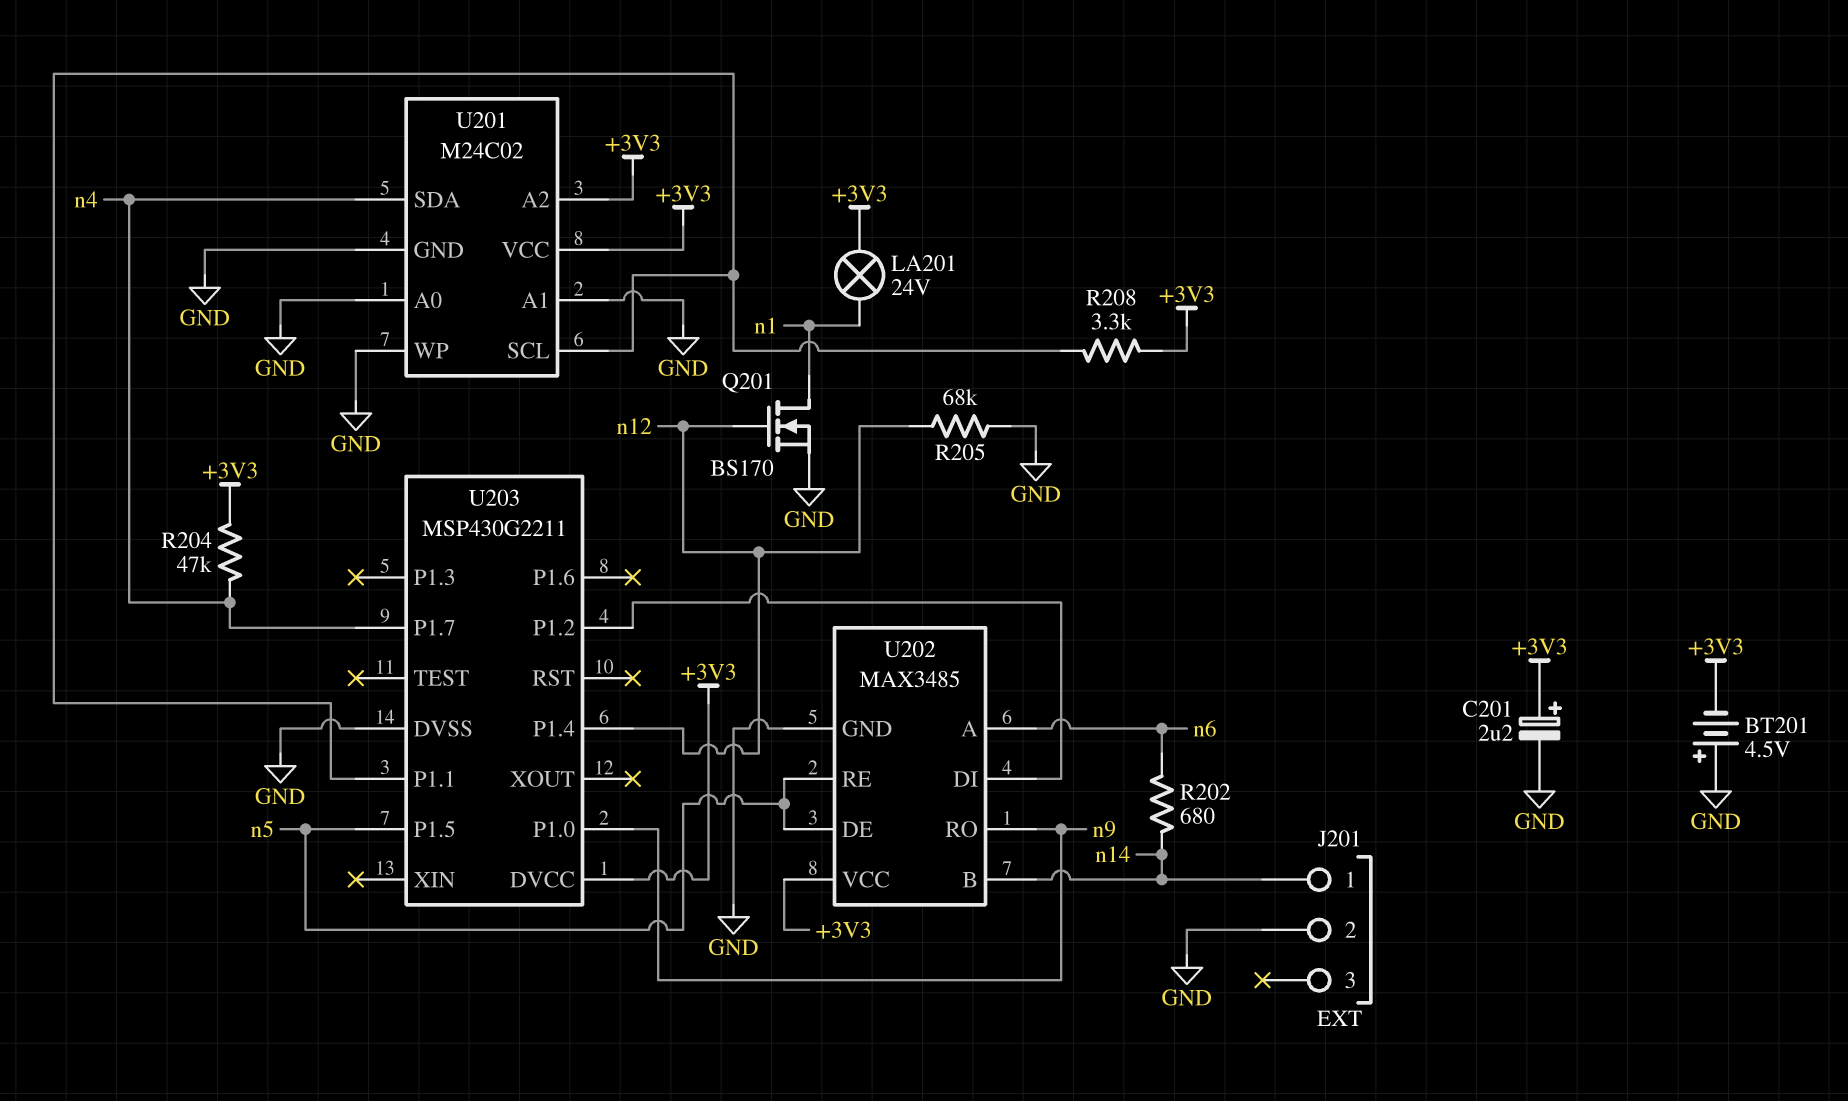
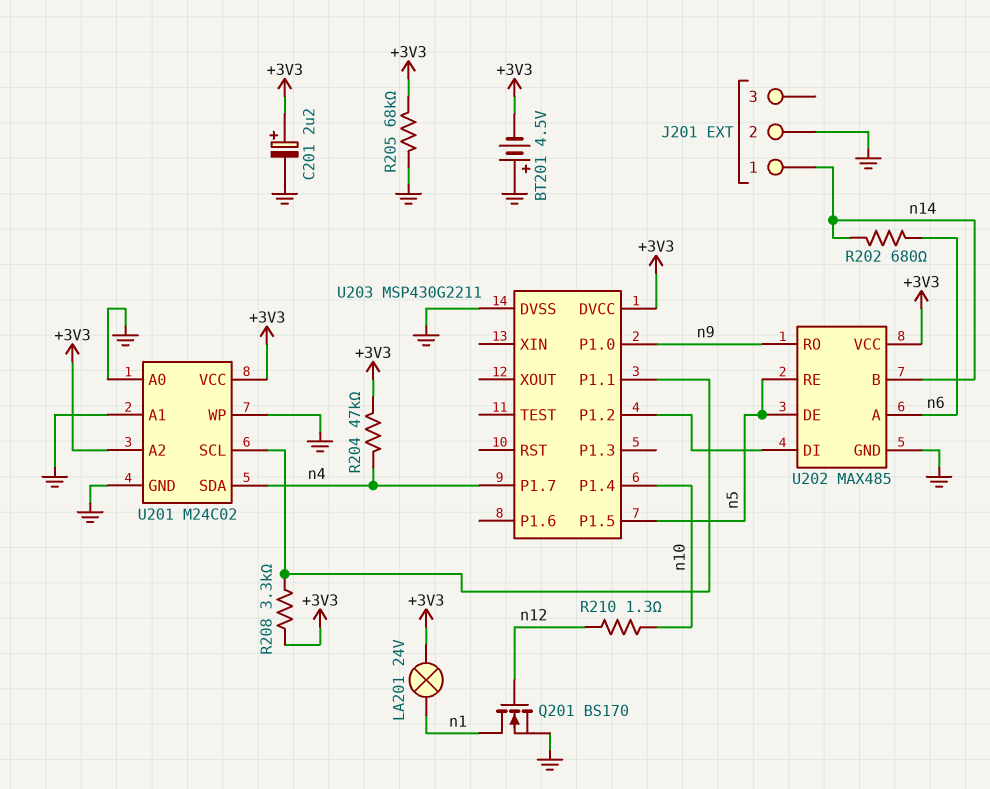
R205: 68k (GND, n12) -> 68k (+3V3, GND)
R210: none -> 1.3 (n10, n12)
U202: MAX3485 -> MAX485
U203 pin P1.4: n12 -> n10

